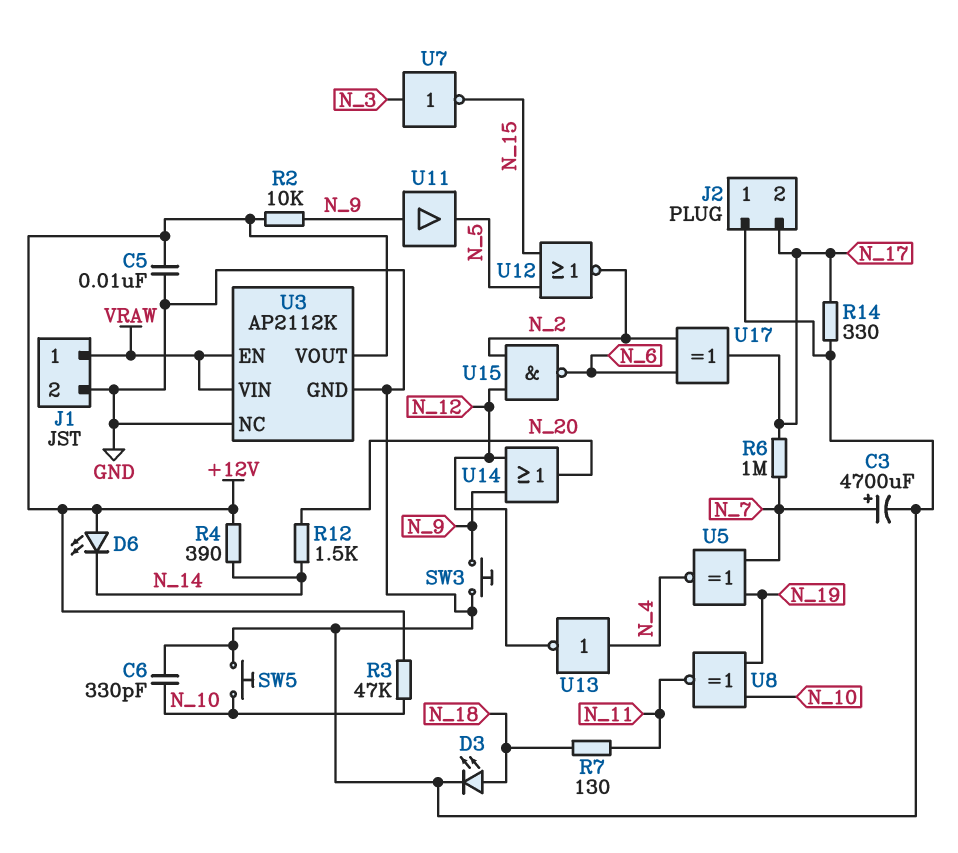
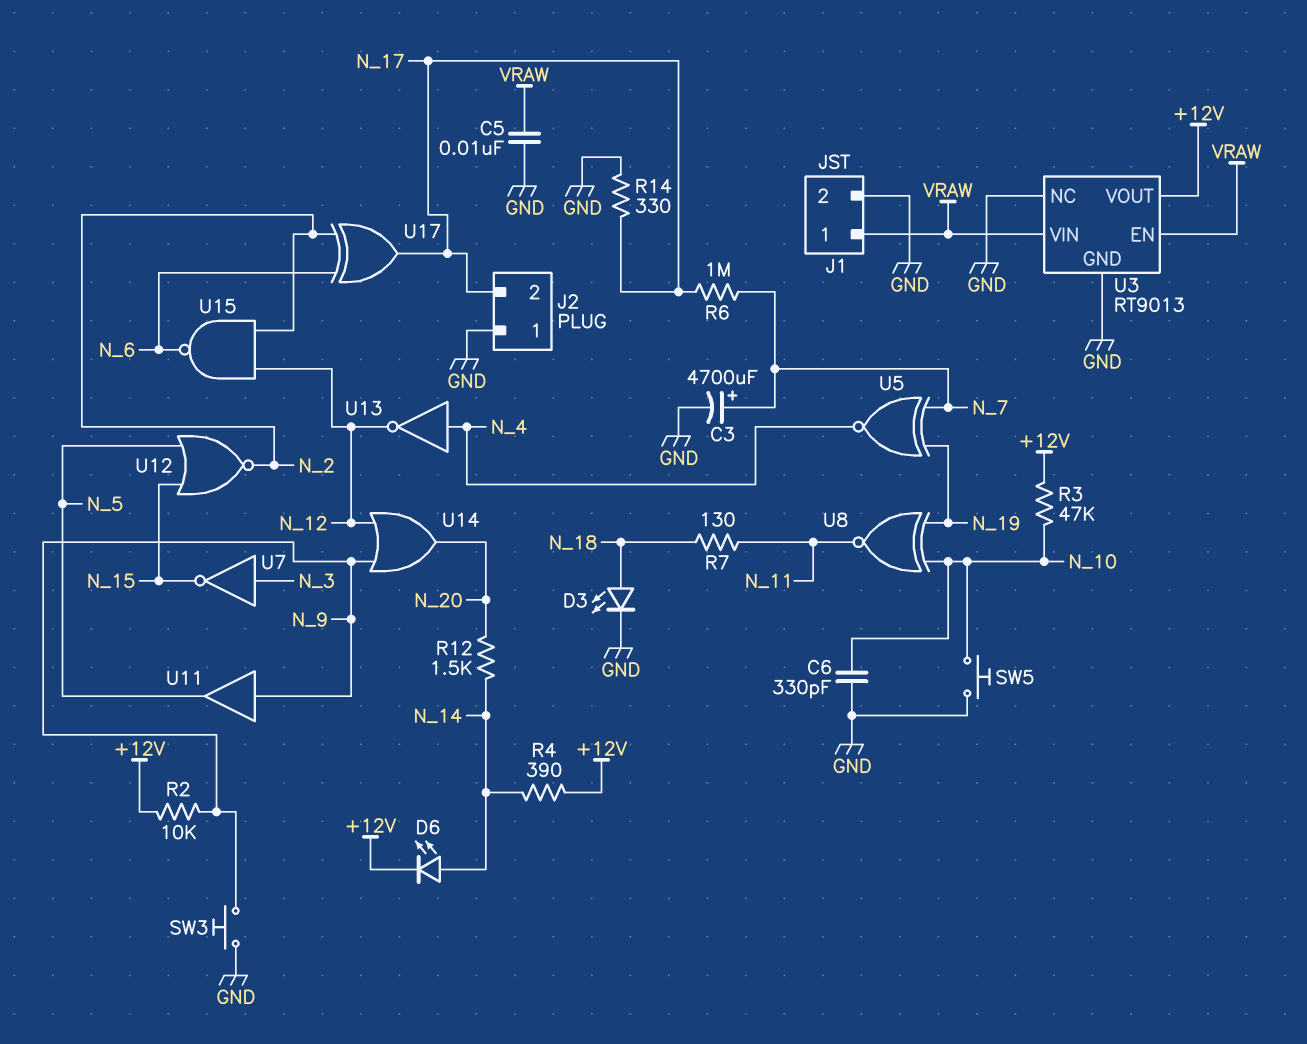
C5: 10nF (+12V, GND) -> 10nF (GND, VRAW)
D6: LED (A +12V, K N_14) -> LED (A N_14, K +12V)
U3: AP2112K -> RT9013

